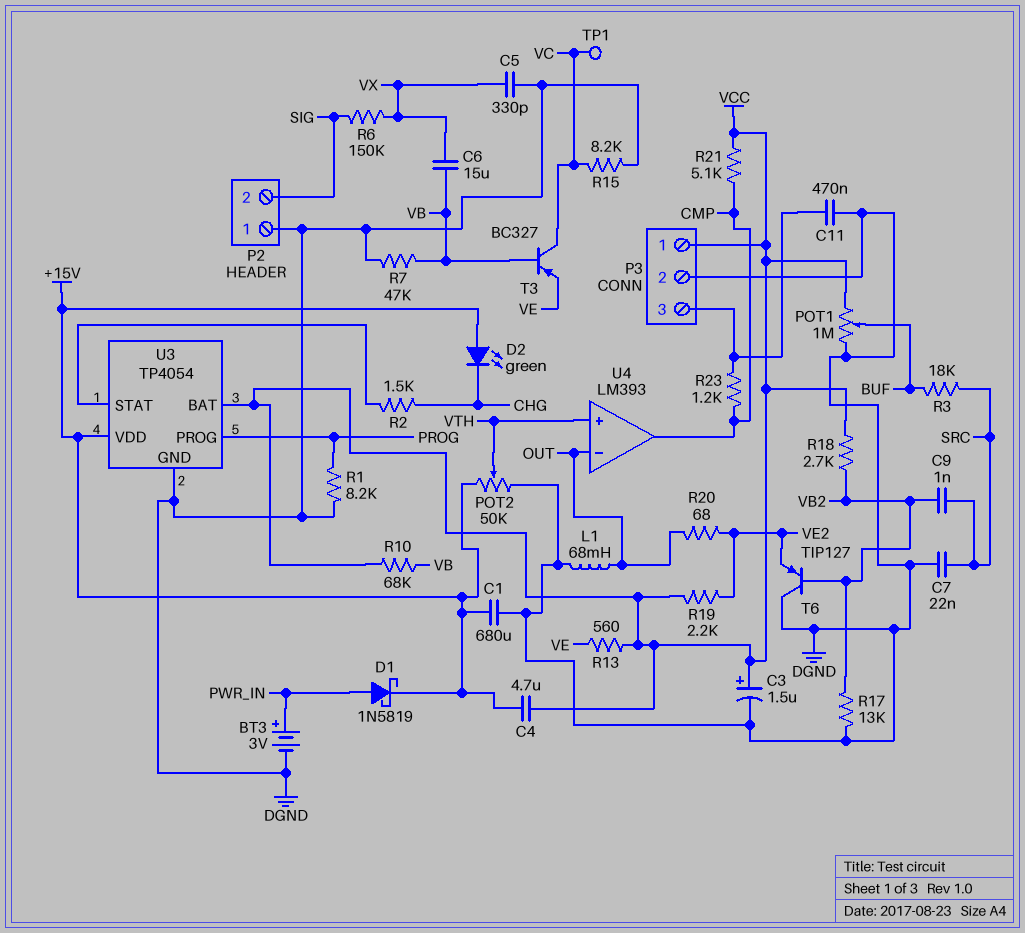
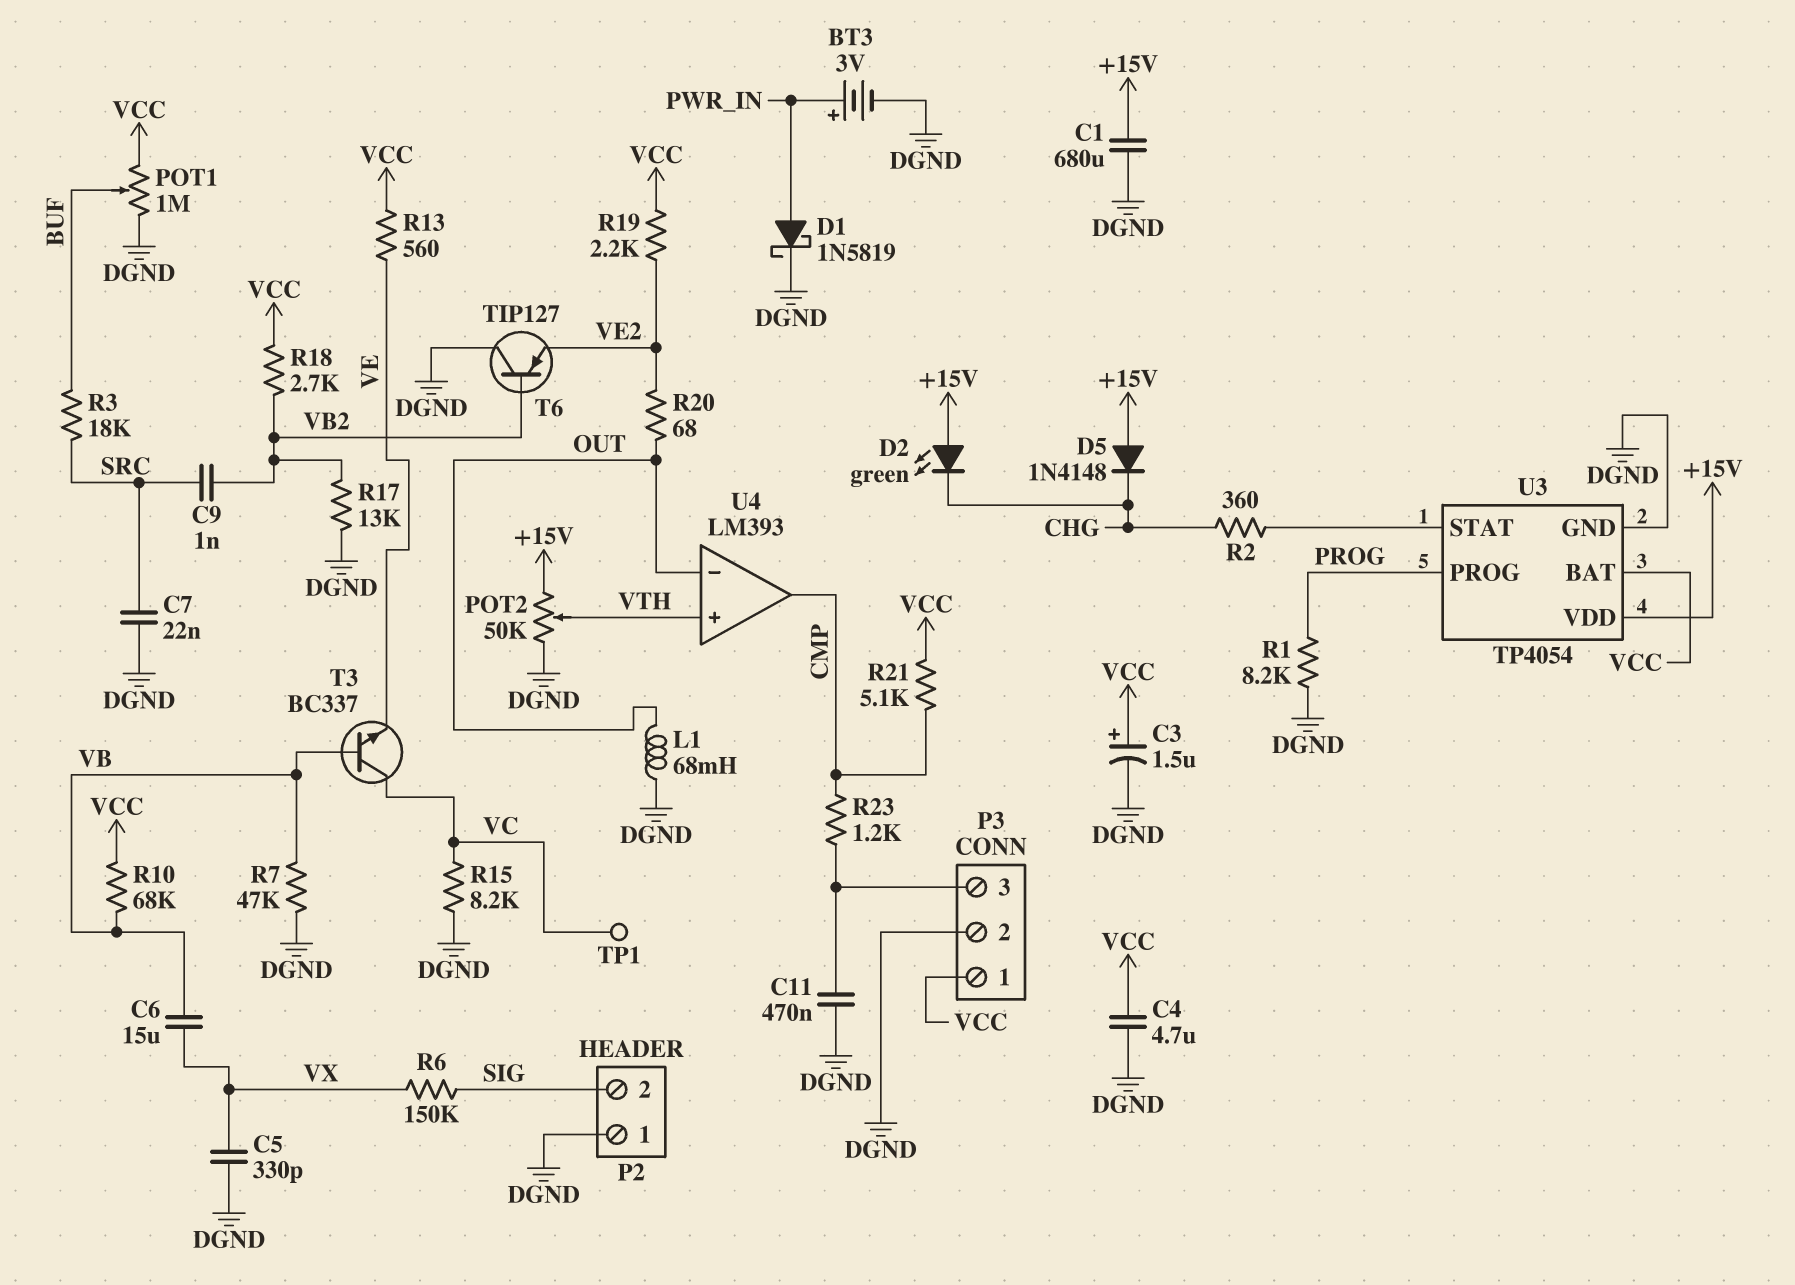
C4: 4.7uF (+15V, VCC) -> 4.7uF (DGND, VCC)
D1: schottky 1N5819 (A PWR_IN, K +15V) -> schottky 1N5819 (A PWR_IN, K DGND)
D5: none -> diode 1N4148 (A +15V, K CHG)
R2: 1.5k (CHG, U3/STAT) -> 360 (CHG, U3/STAT)
T3: PNP BC327 (B VB, C VC, E VE) -> NPN BC337 (B VB, C VC, E VE)

